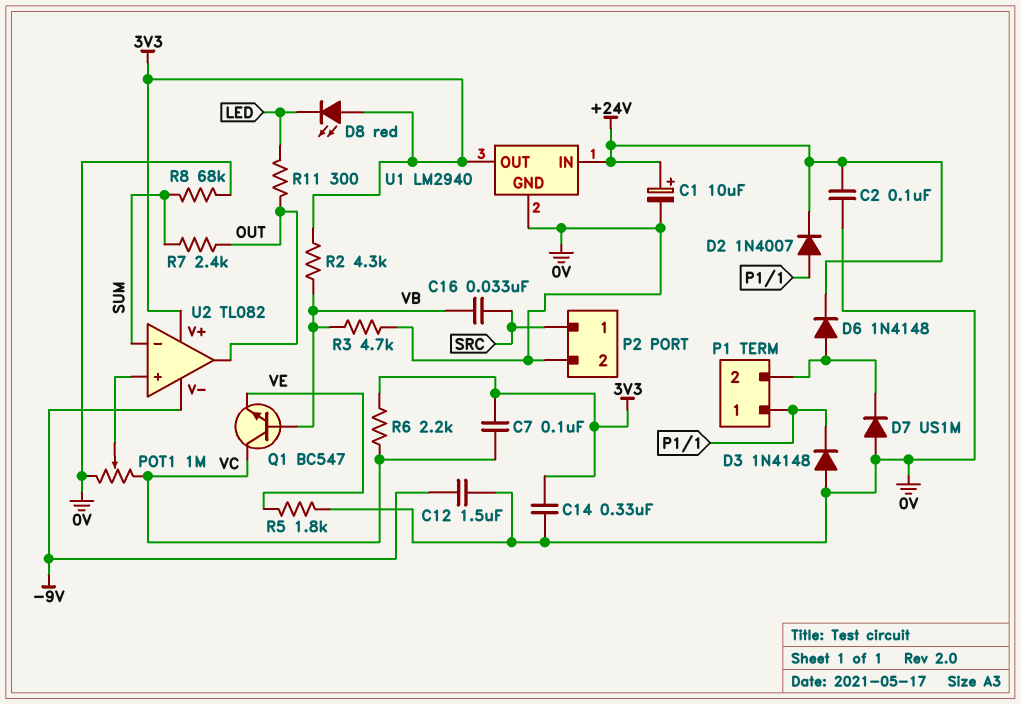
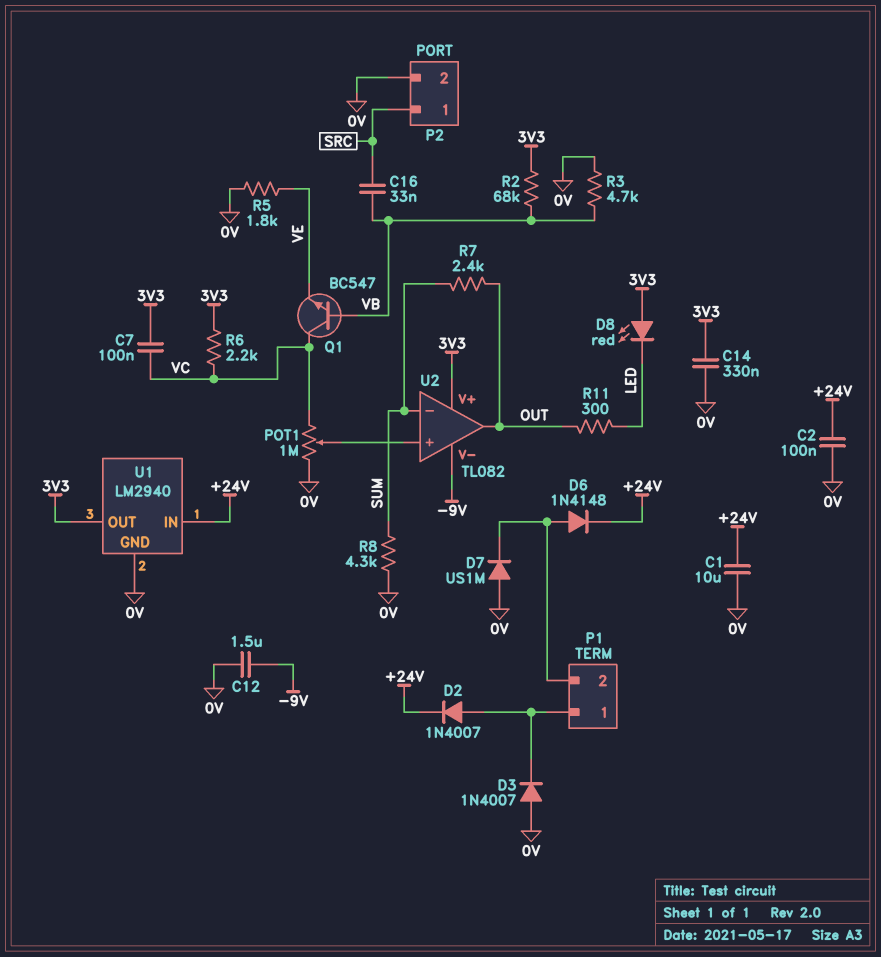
C1: 10uF (plus +24V, minus 0V) -> 10uF (+24V, 0V)
D3: diode 1N4148 (A 0V, K P1/1) -> diode 1N4007 (A 0V, K P1/1)
R2: 4.3k (3V3, VB) -> 68k (3V3, VB)
R8: 68k (0V, SUM) -> 4.3k (0V, SUM)

